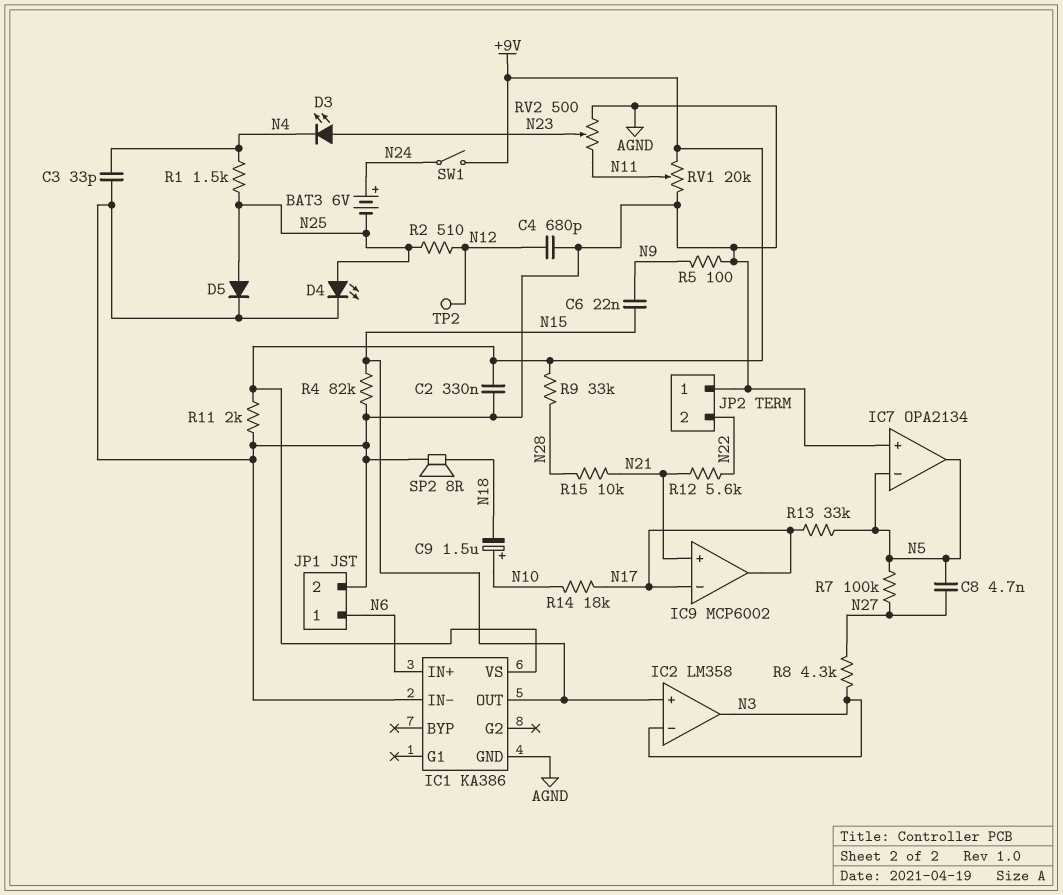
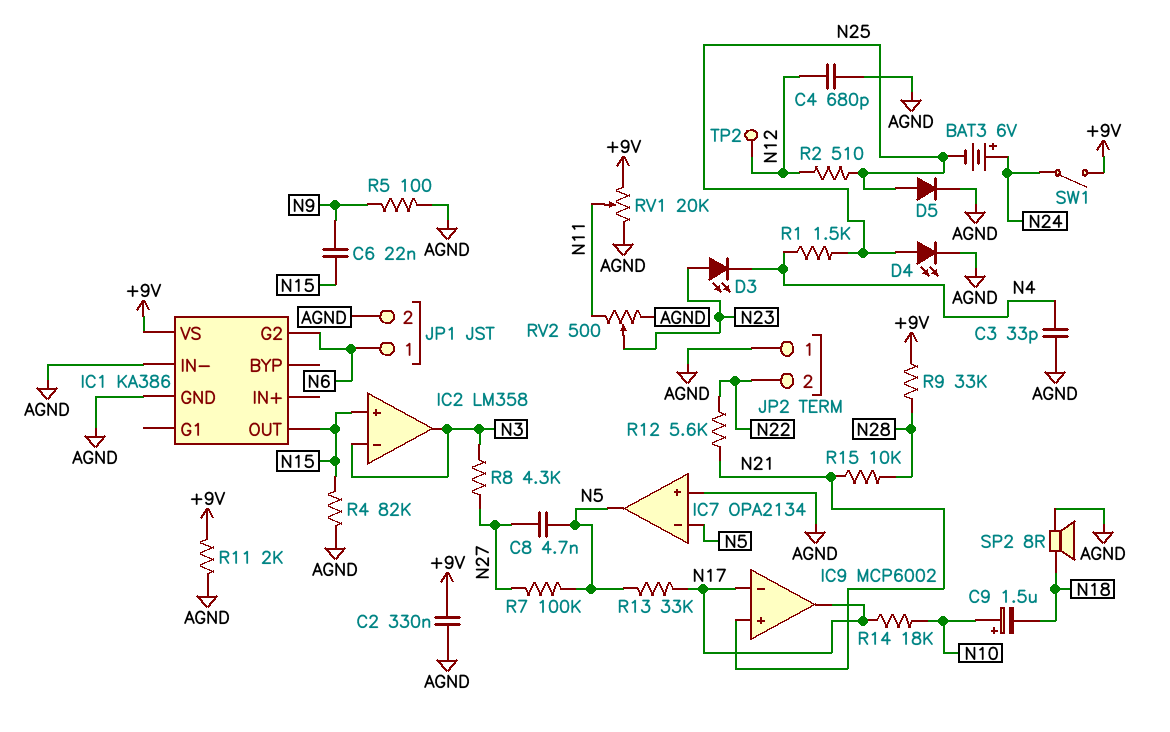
IC1 pin G2: none -> N6
IC1 pin IN+: N6 -> none

